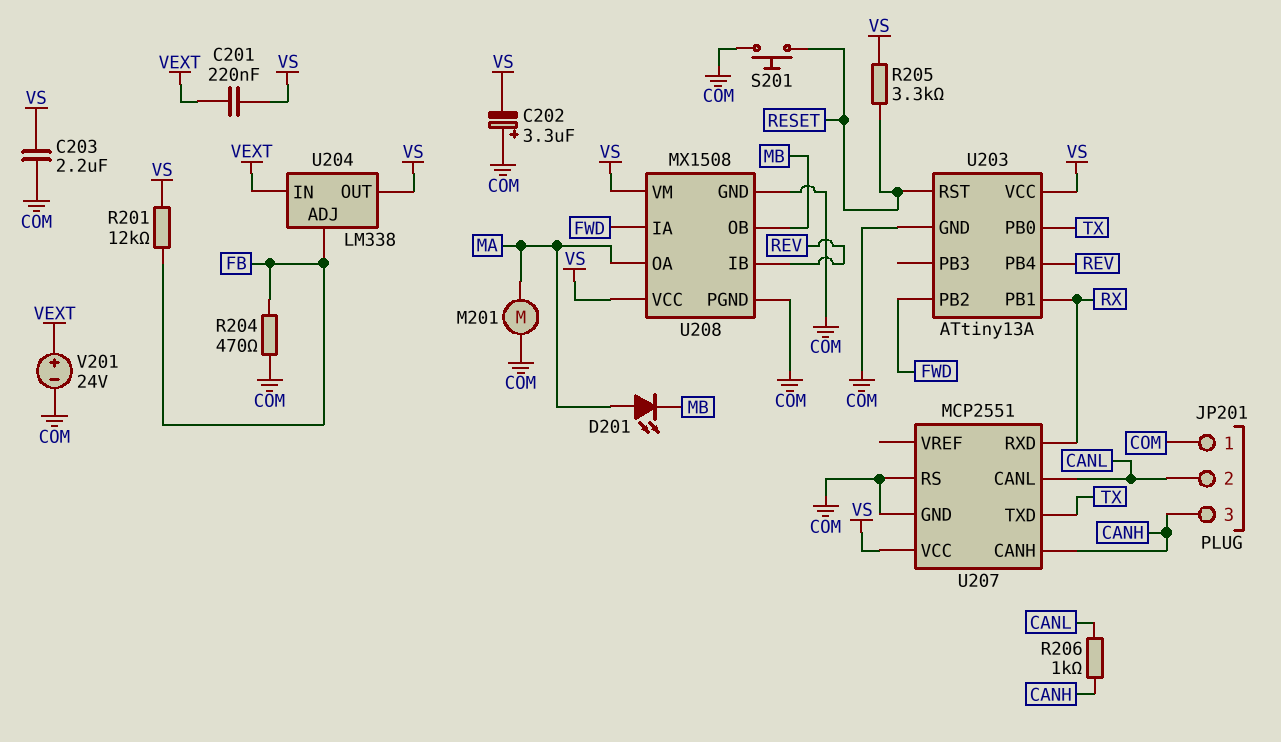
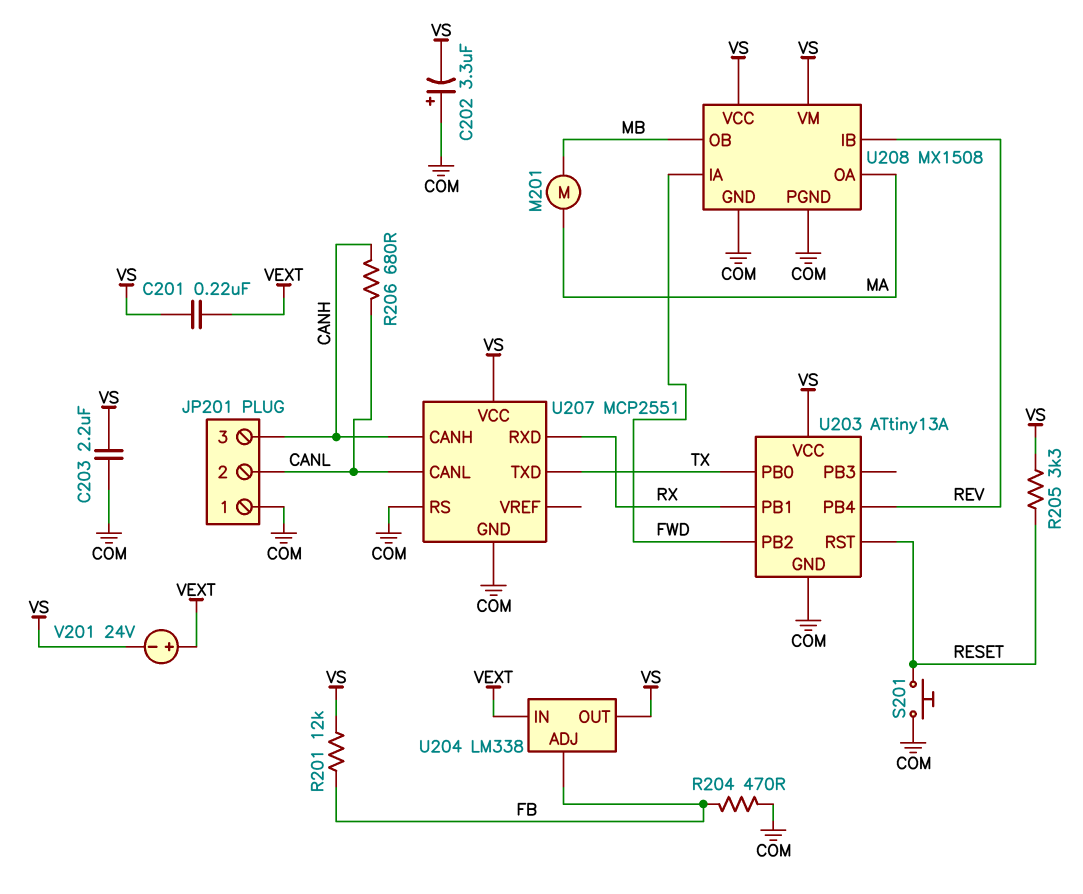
D201: LED (A MA, K MB) -> none
M201: motor (COM, MA) -> motor (MA, MB)
R206: 1k (CANH, CANL) -> 680 (CANH, CANL)
V201: 24V (plus VEXT, minus COM) -> 24V (plus VEXT, minus VS)

